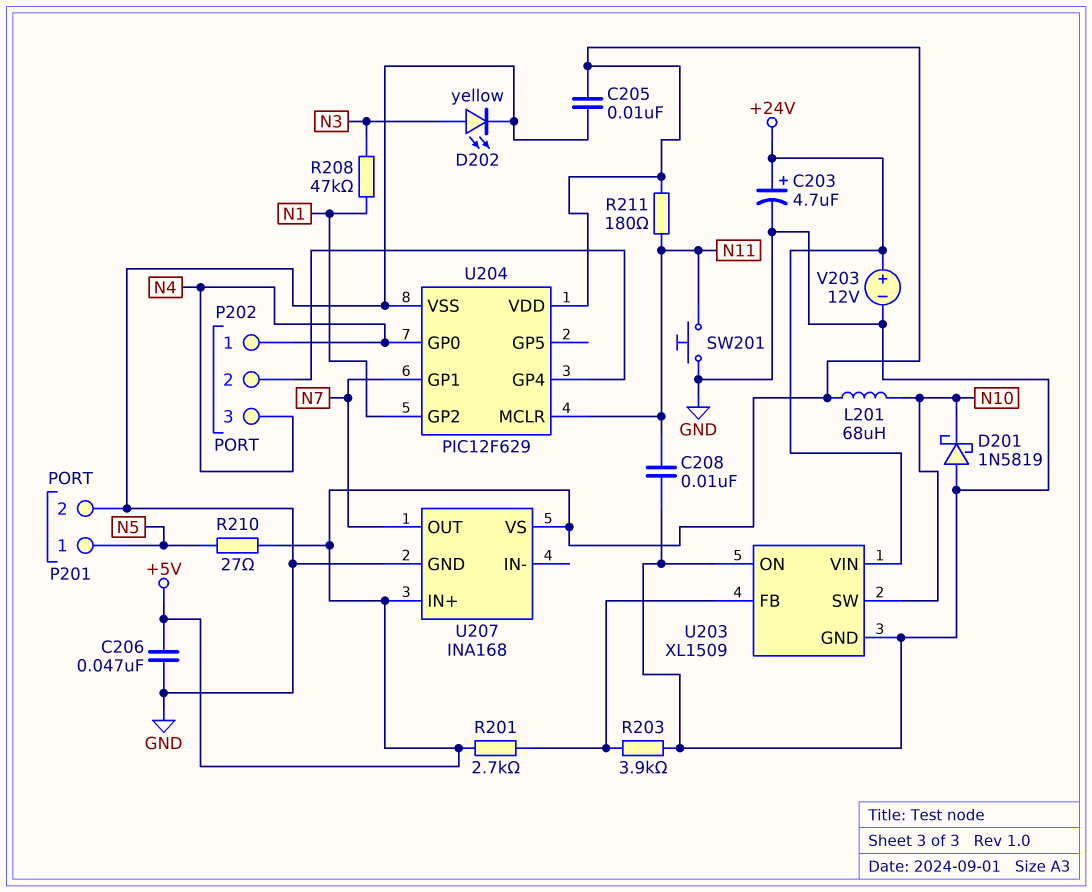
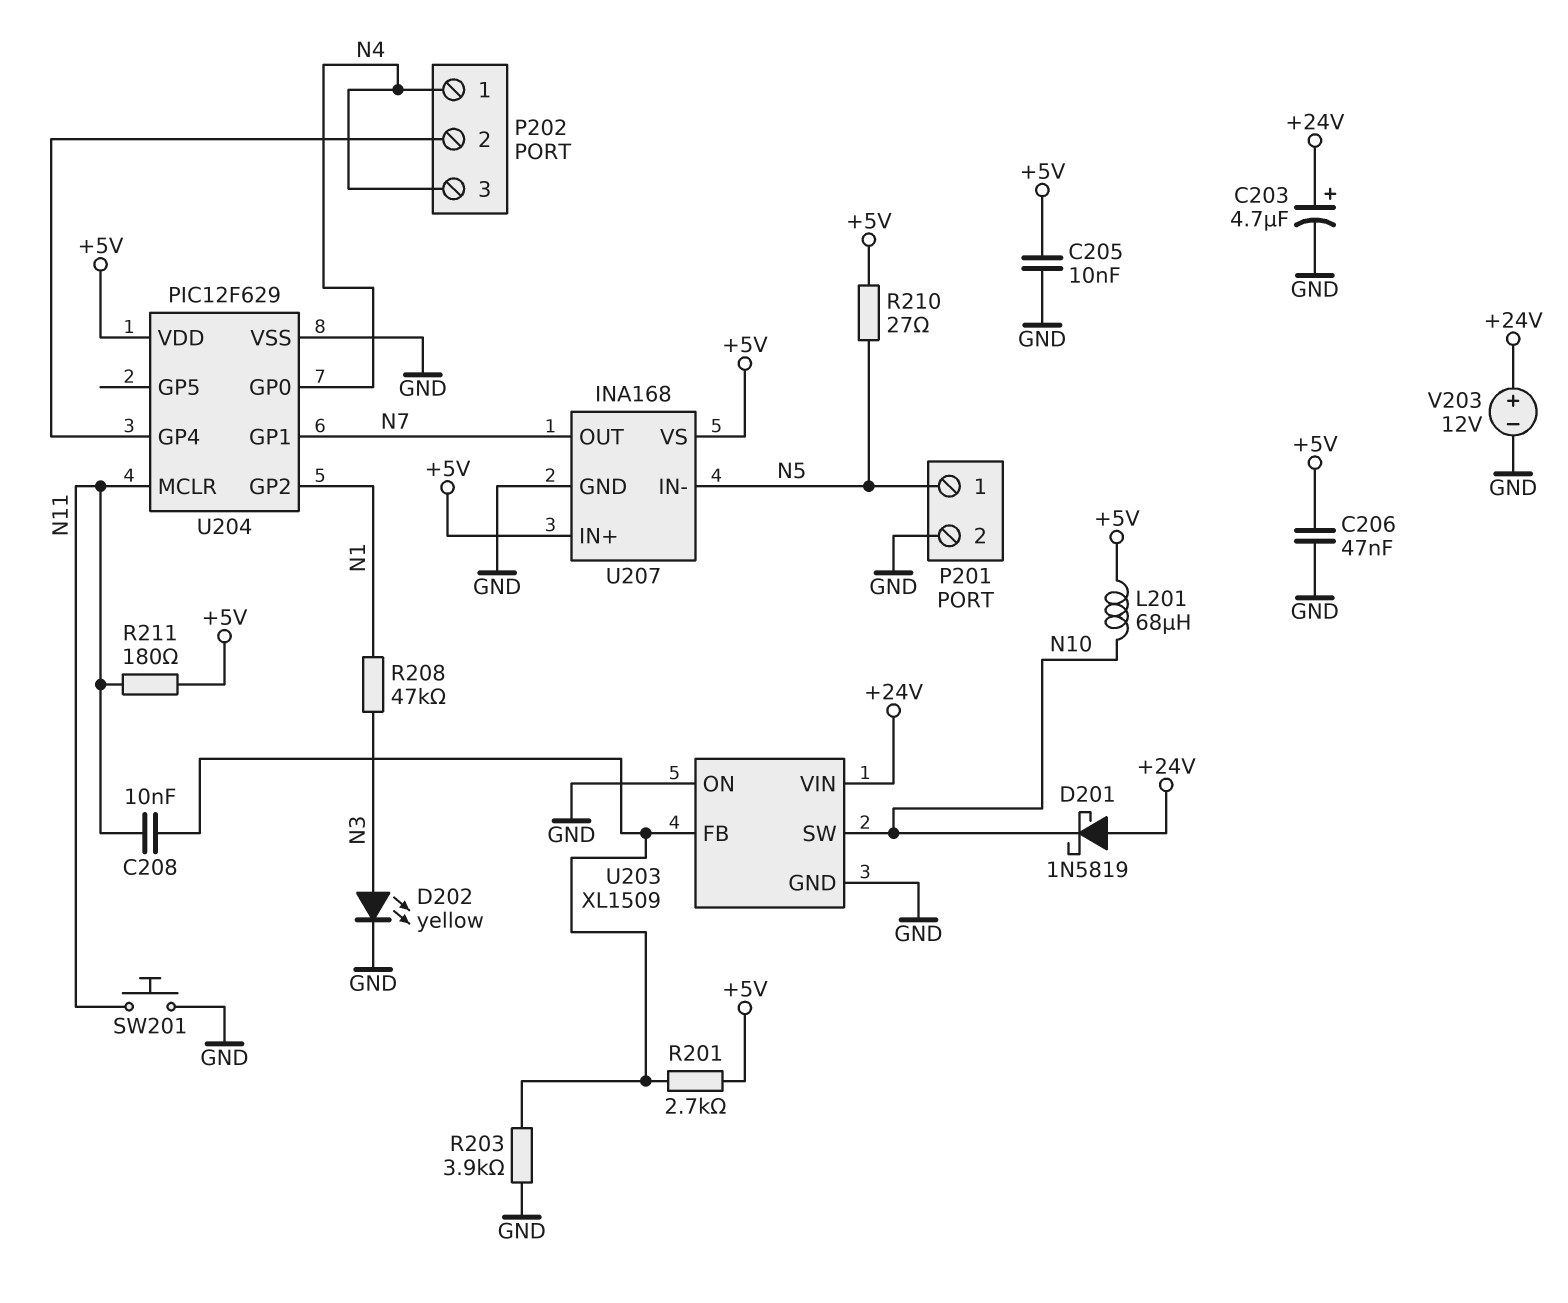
C208: 10nF (GND, N11) -> 10nF (N11, U203/FB)
D201: schottky 1N5819 (A GND, K N10) -> schottky 1N5819 (A +24V, K N10)
U207 pin IN-: none -> N5

